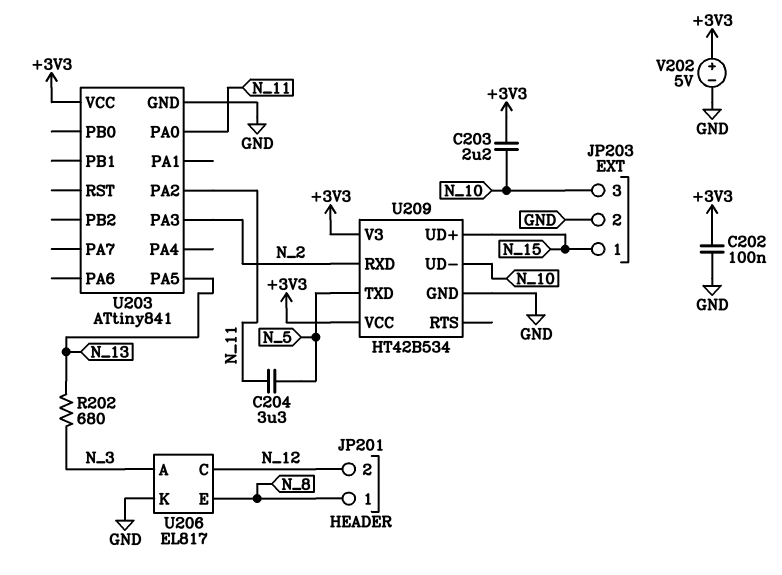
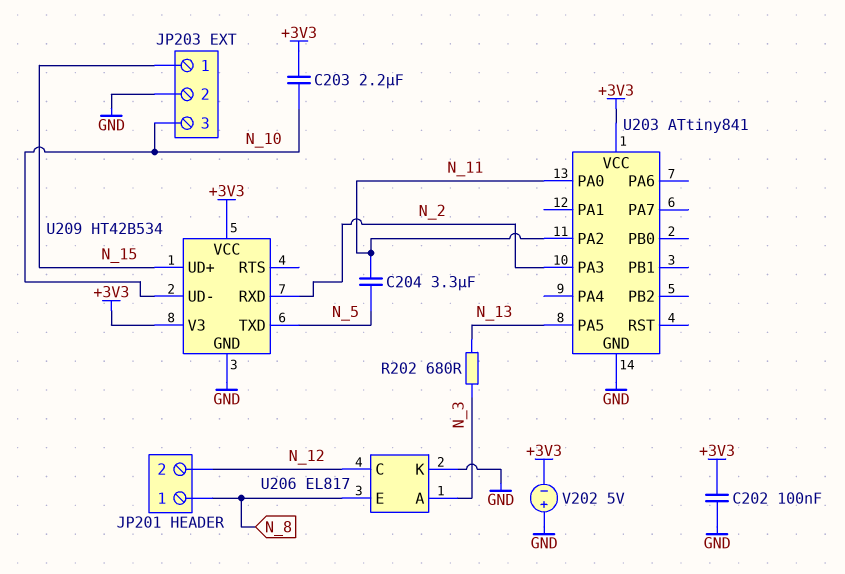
V202: 5V (plus +3V3, minus GND) -> 5V (plus GND, minus +3V3)

